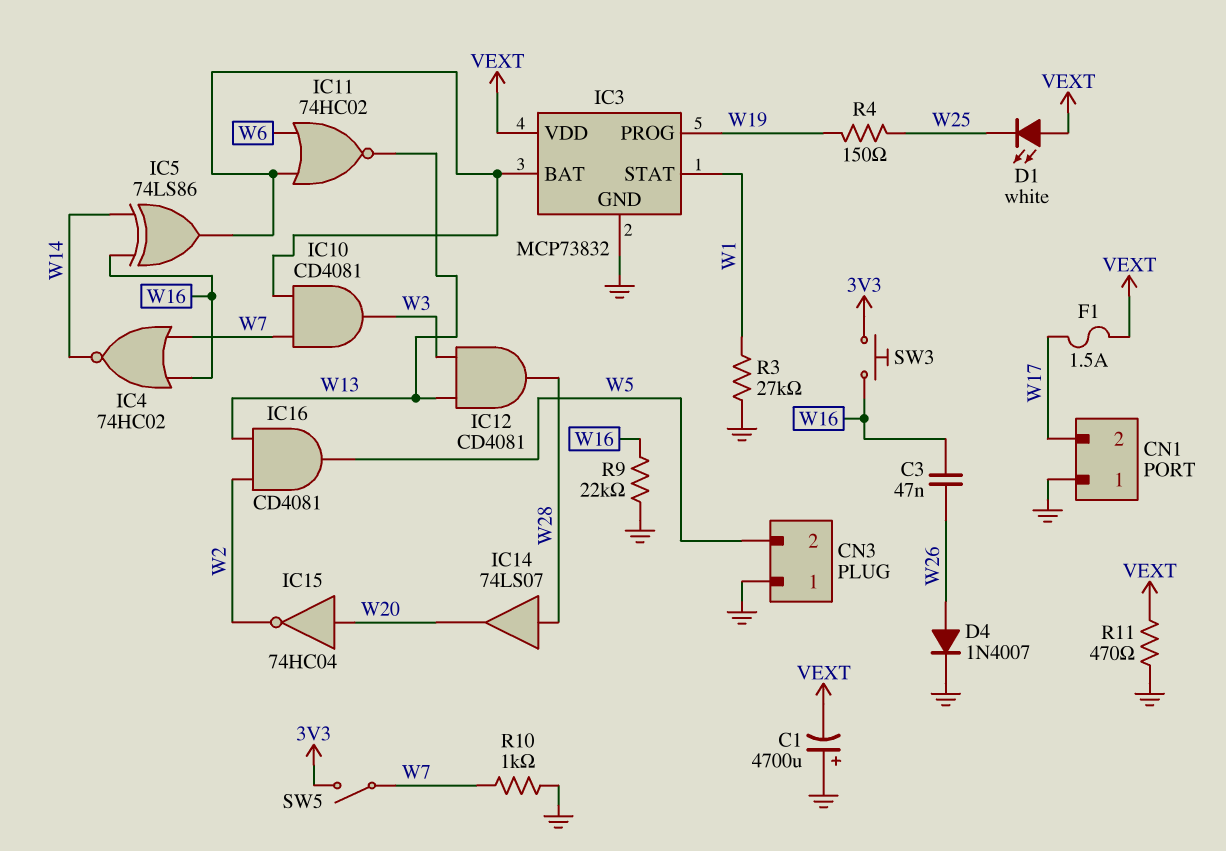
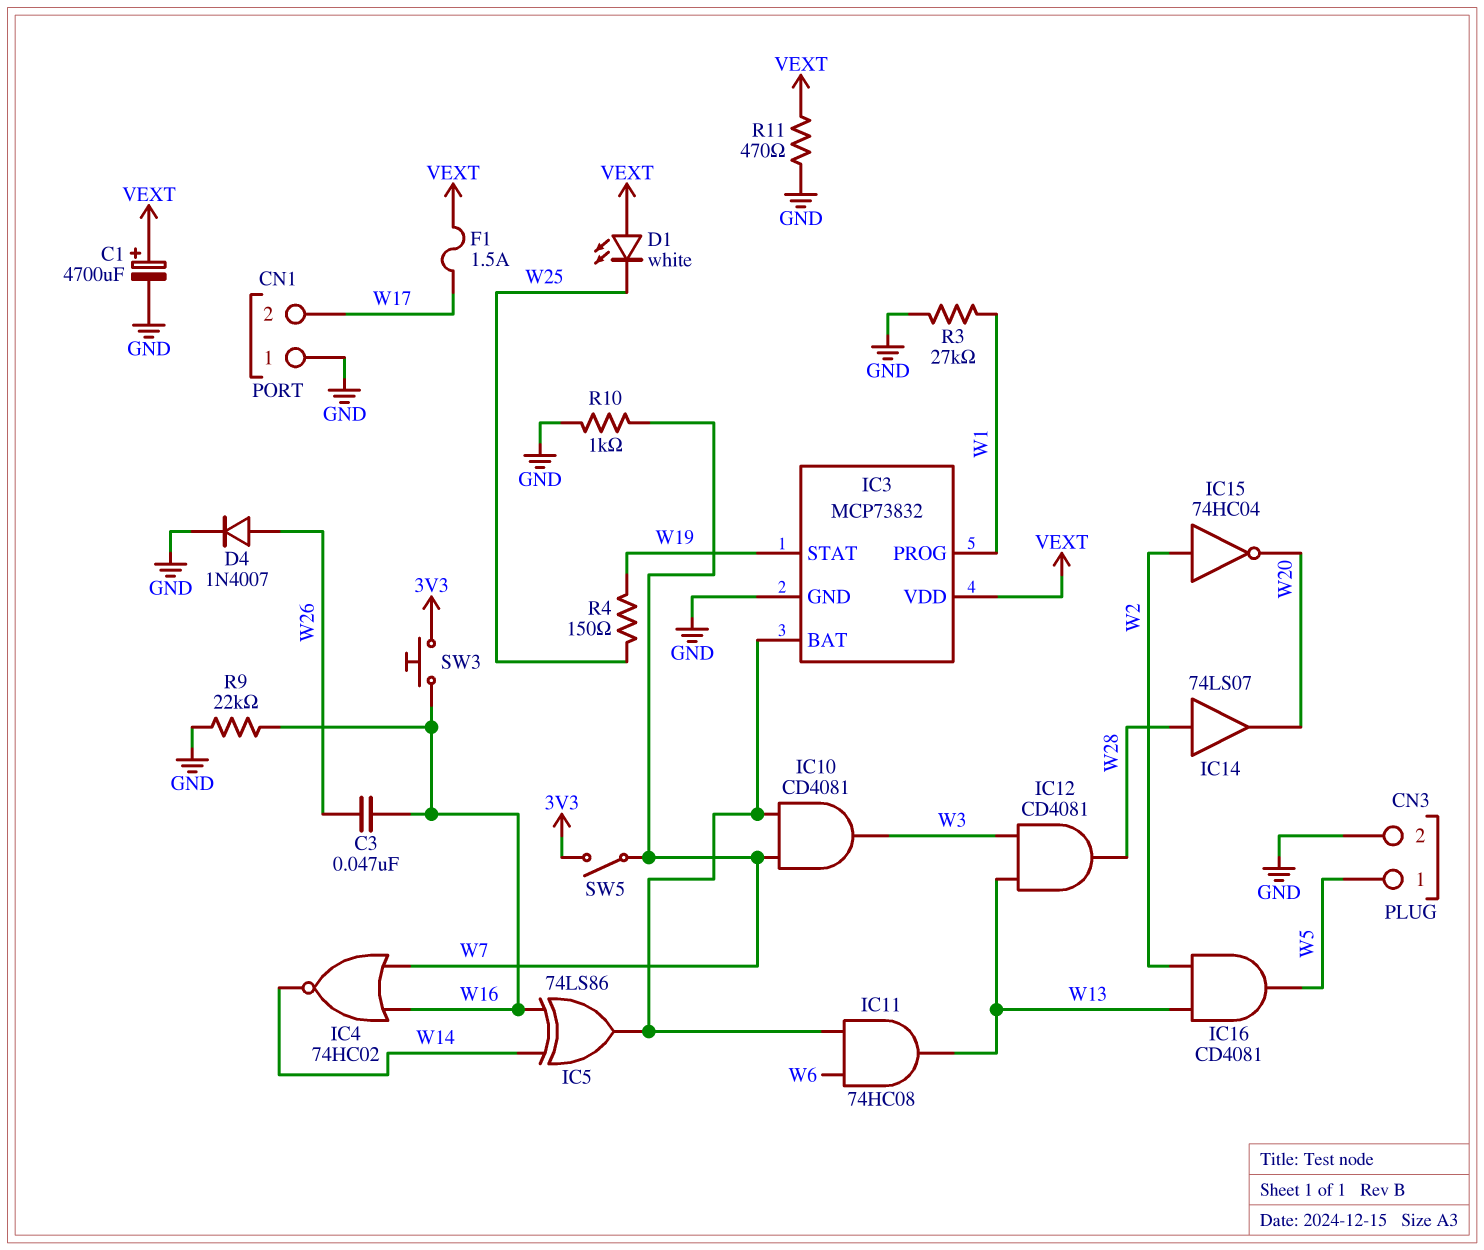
C1: 4700uF (plus GND, minus VEXT) -> 4700uF (plus VEXT, minus GND)
CN3 pin 1: GND -> W5
CN3 pin 2: W5 -> GND
IC3 pin PROG: W19 -> W1
IC3 pin STAT: W1 -> W19
IC11: NOR 74HC02 (in IC3/BAT, in W6, out W13) -> AND 74HC08 (in IC3/BAT, in W6, out W13)
IC15: NOT 74HC04 (in W20, out W2) -> NOT 74HC04 (in W2, out W20)

